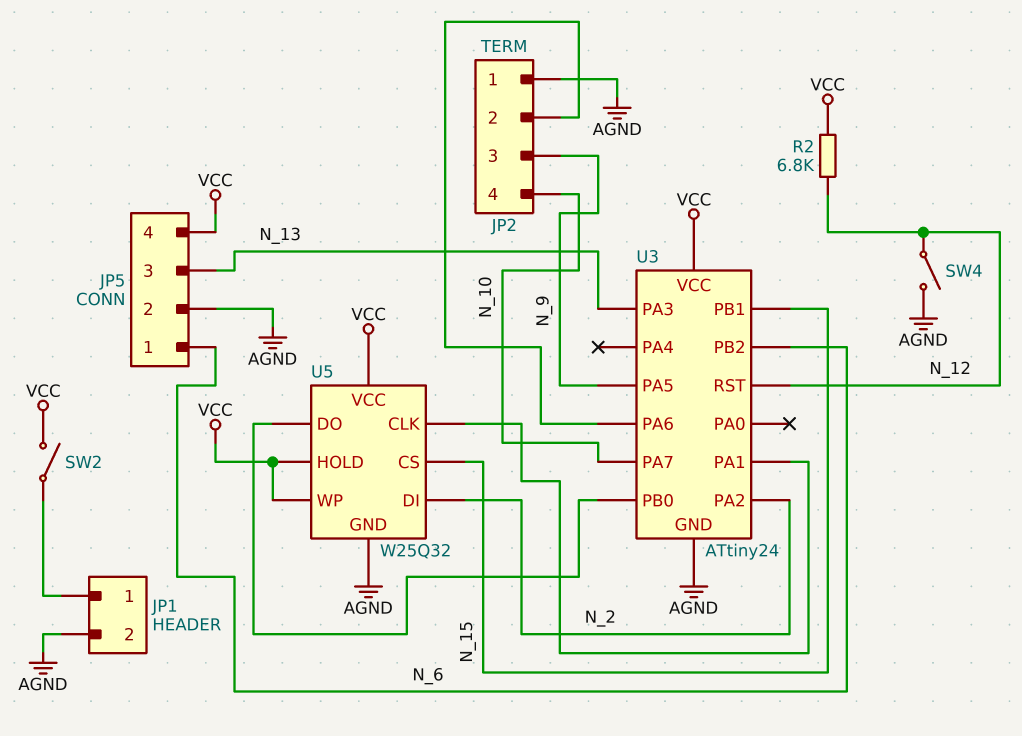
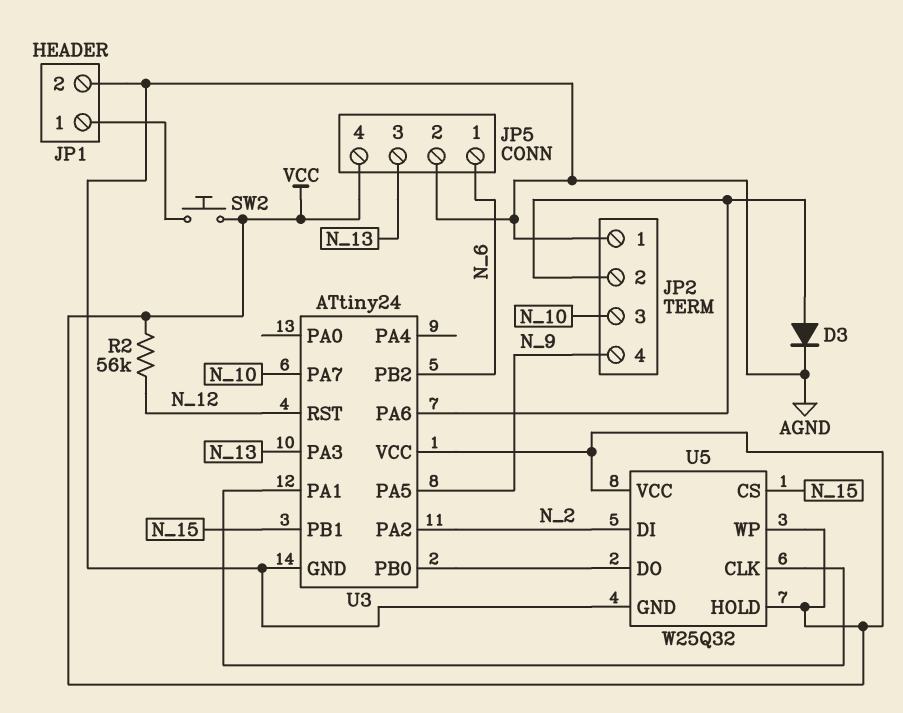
D3: none -> diode (A JP2/2, K AGND)
JP2 pin 3: N_9 -> N_10
JP2 pin 4: N_10 -> N_9
R2: 6.8k (N_12, VCC) -> 56k (N_12, VCC)
SW2: switch (JP1/1, VCC) -> button (JP1/1, VCC)
SW4: switch (AGND, N_12) -> none

